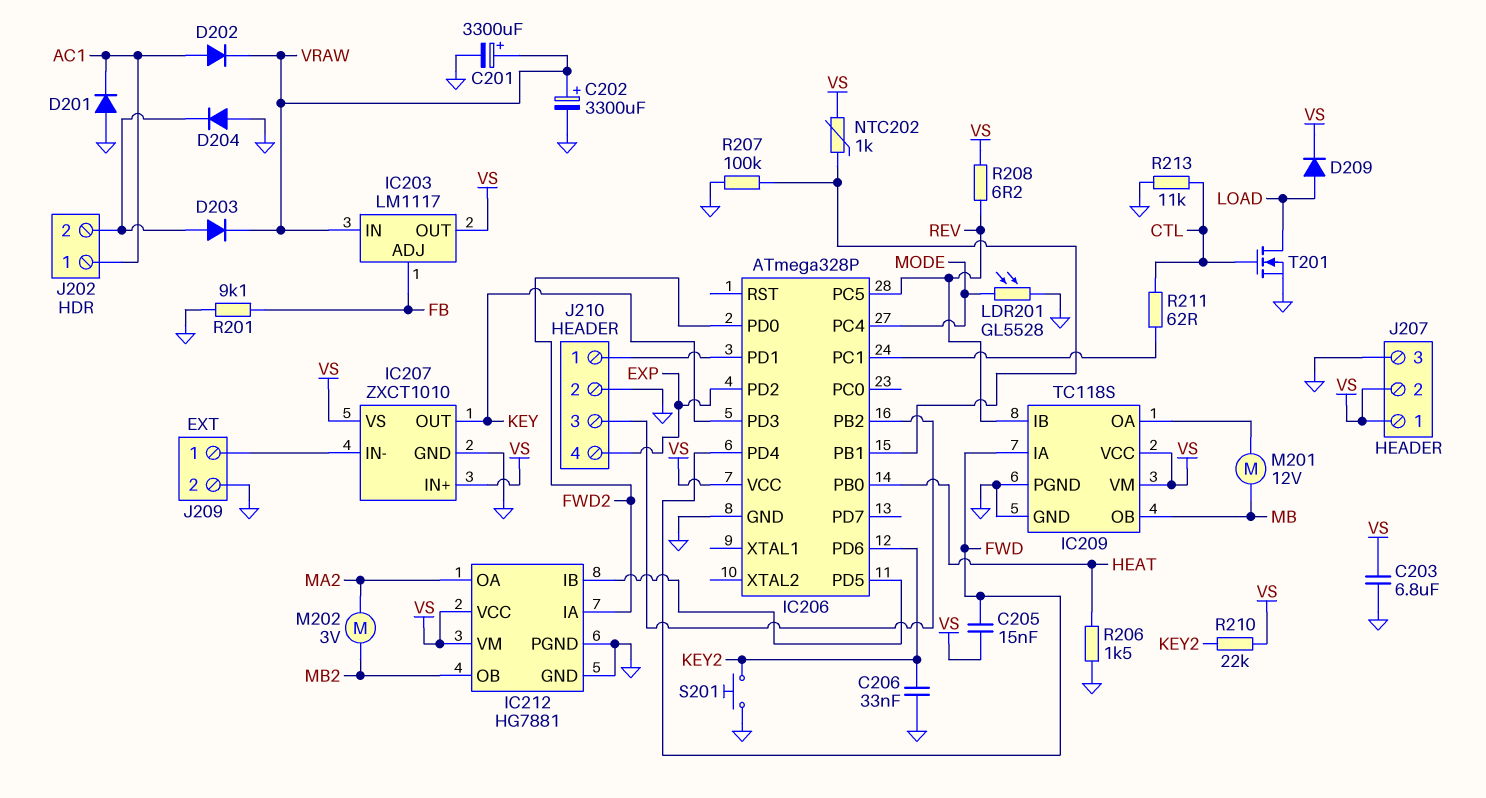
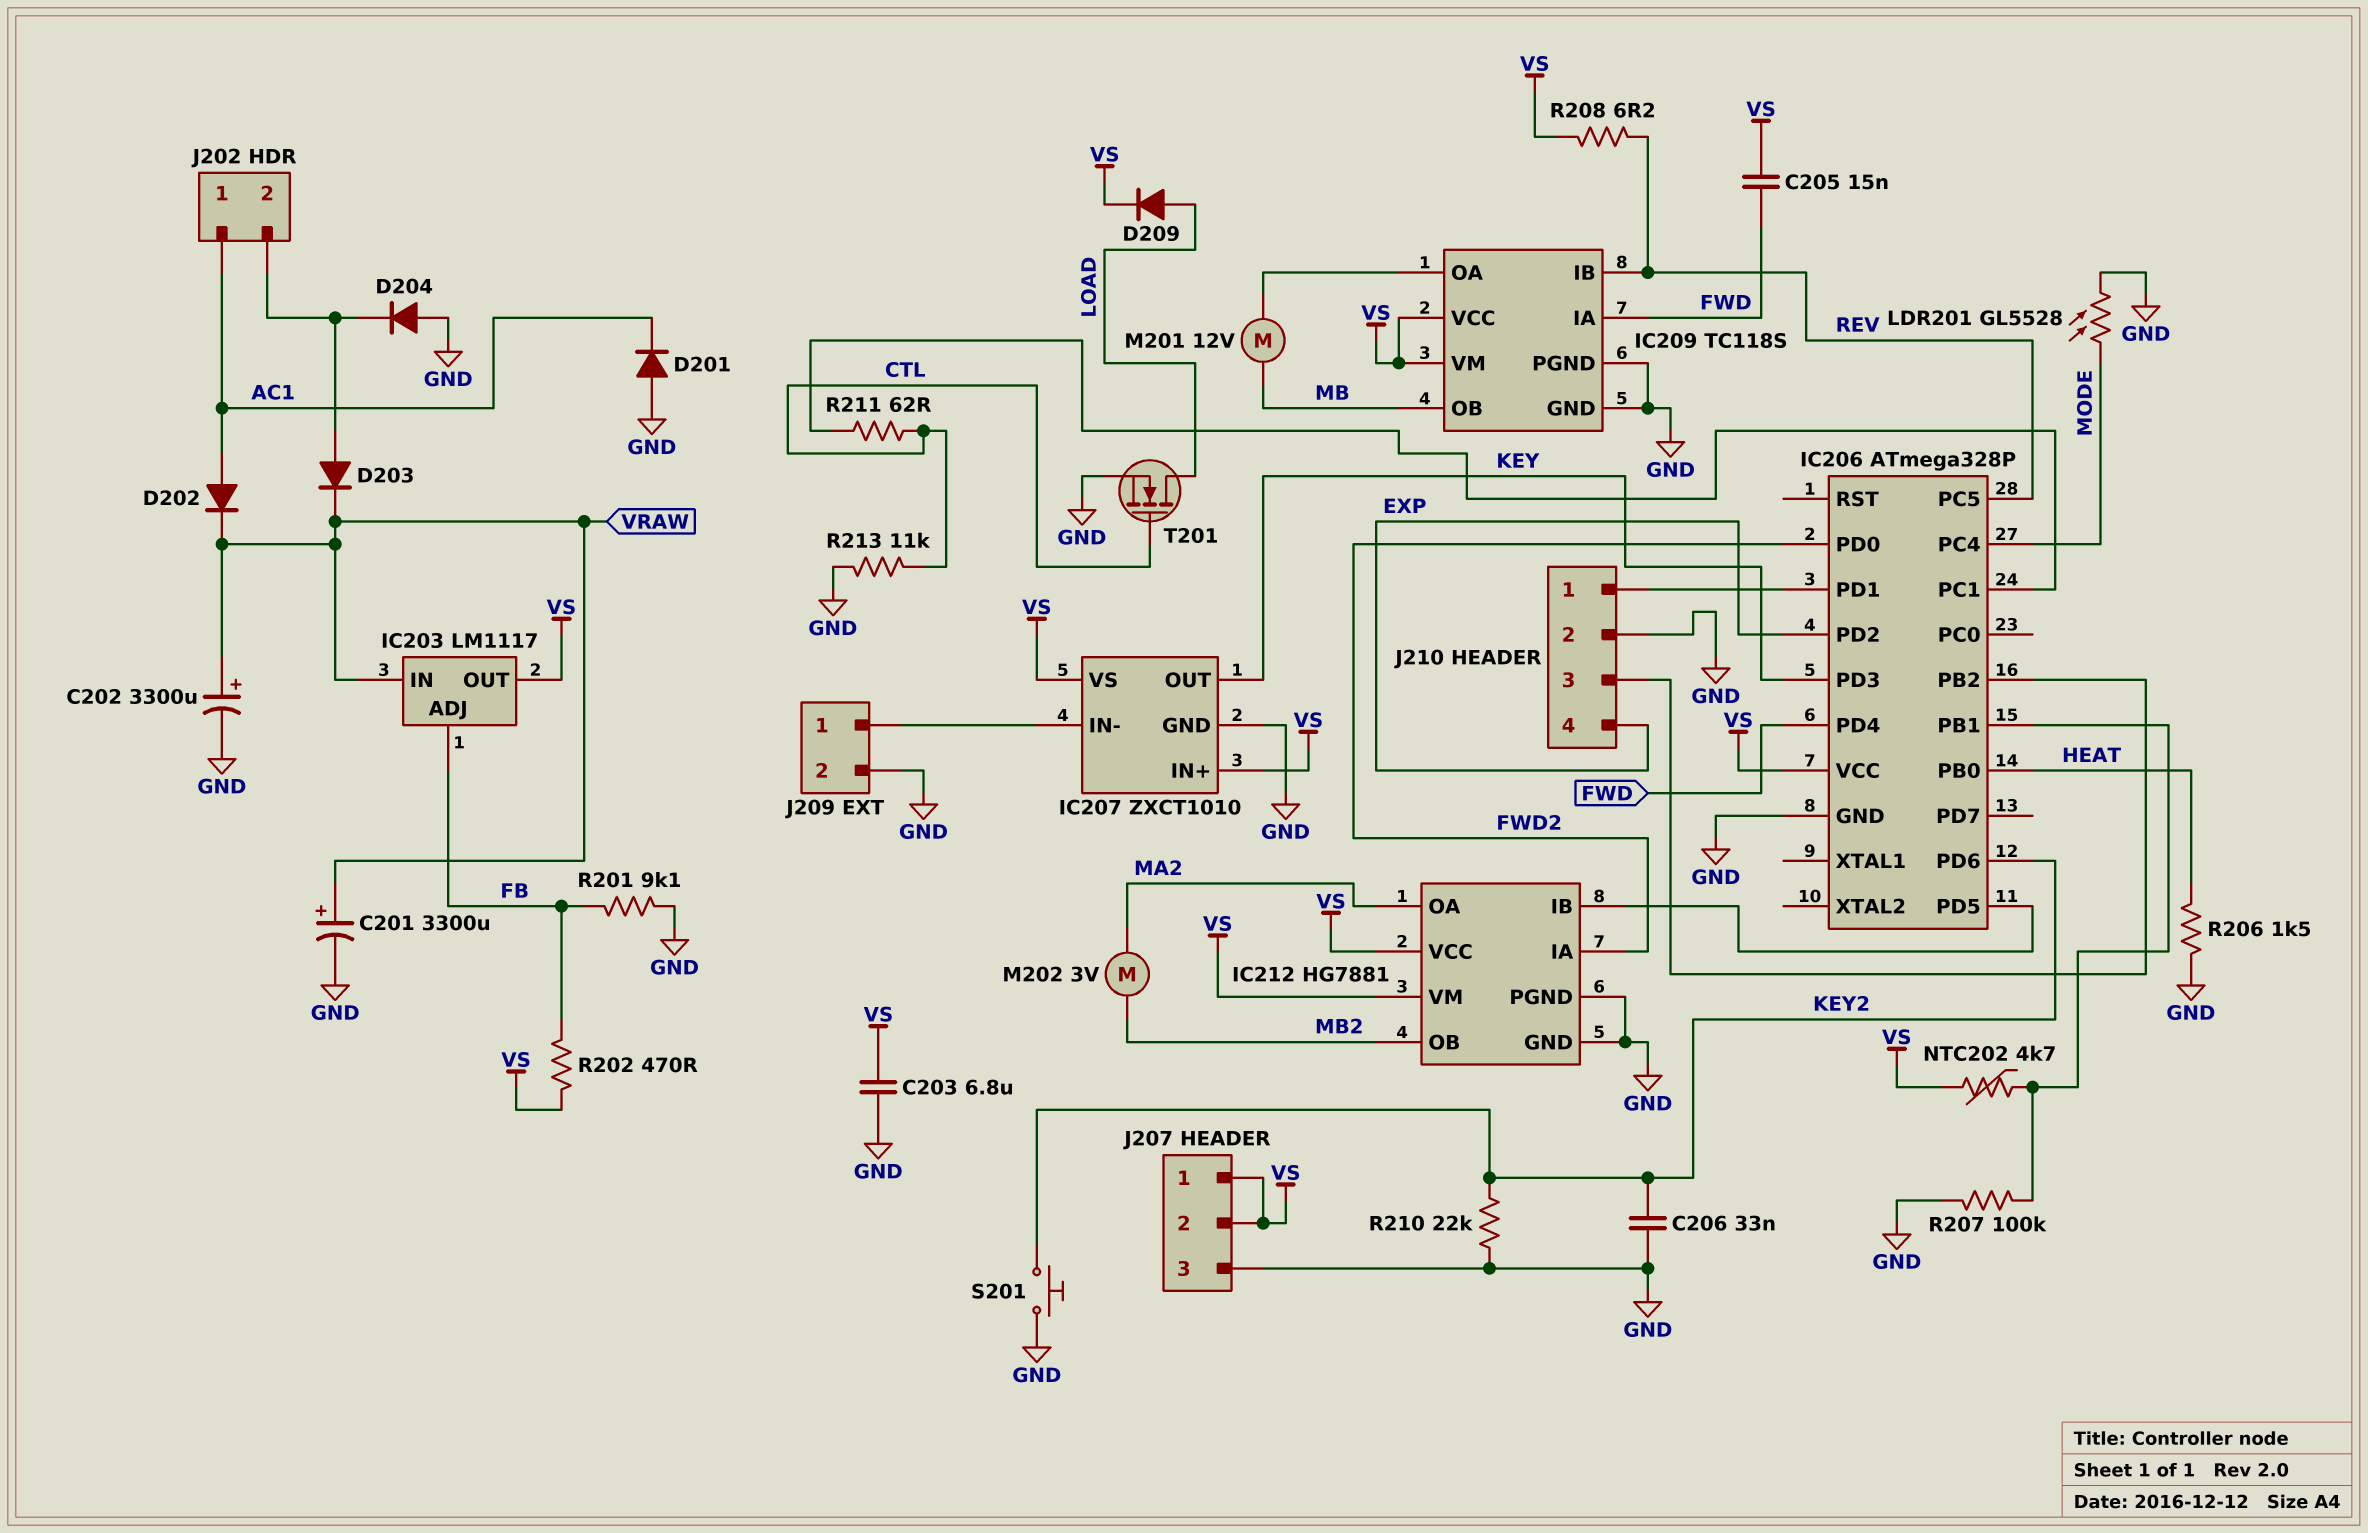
NTC202: 1k (IC206/PB1, VS) -> 4.7k (IC206/PB1, VS)
R202: none -> 470 (FB, VS)
R210: 22k (KEY2, VS) -> 22k (GND, KEY2)

